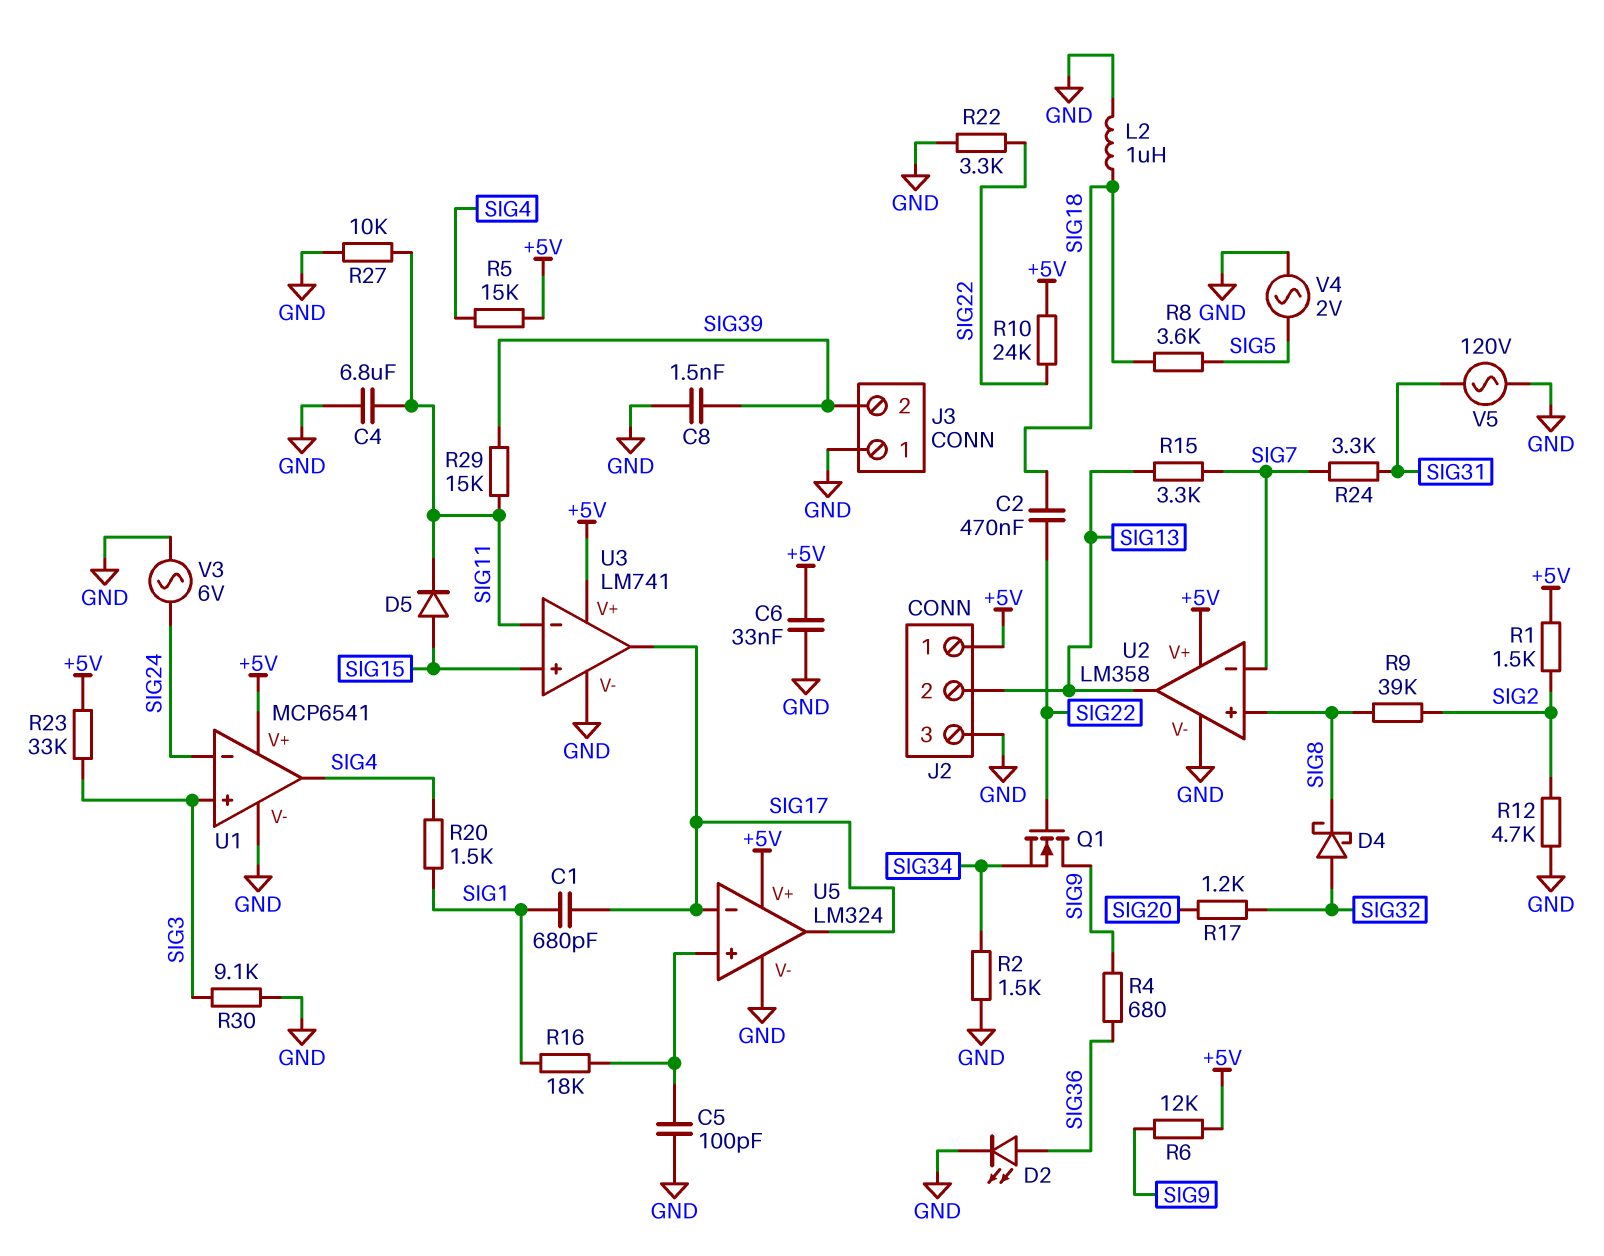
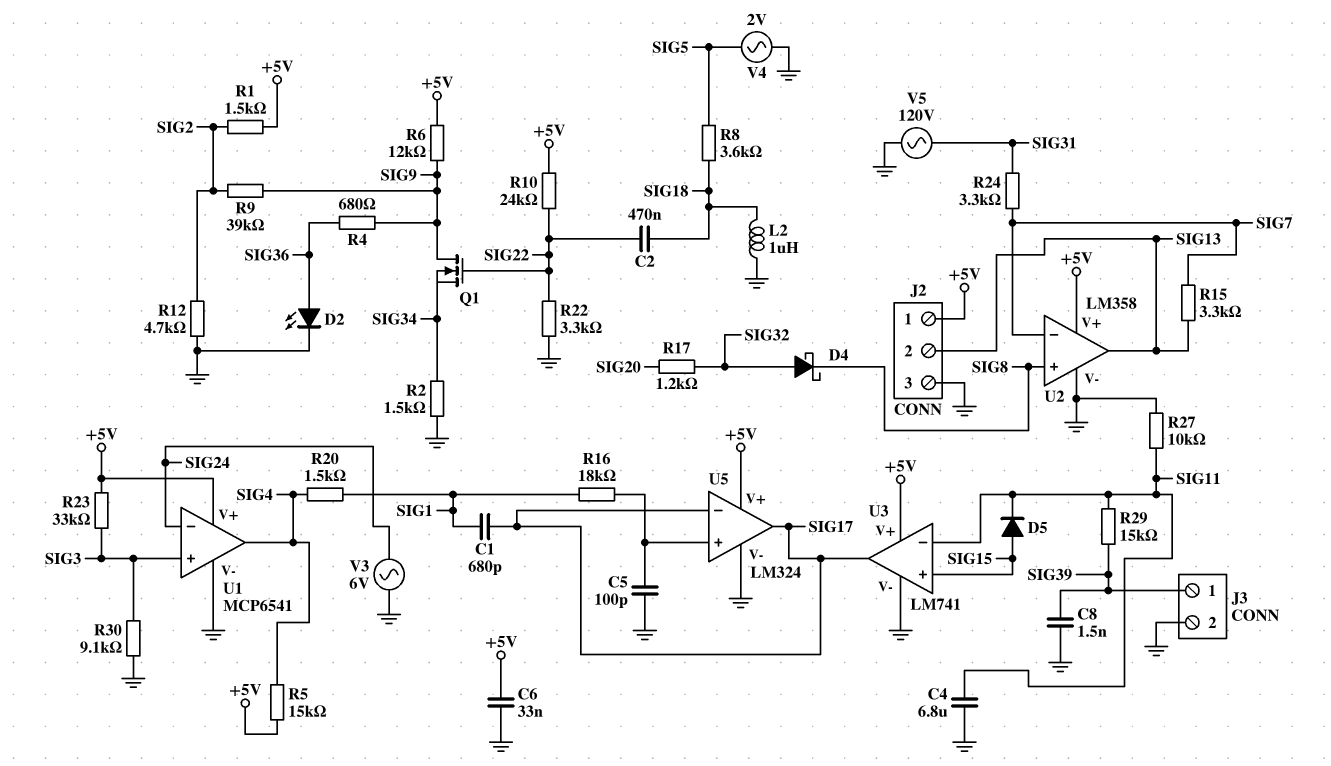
J3 pin 1: GND -> SIG39
J3 pin 2: SIG39 -> GND
R9: 39k (SIG2, SIG8) -> 39k (SIG2, SIG9)

